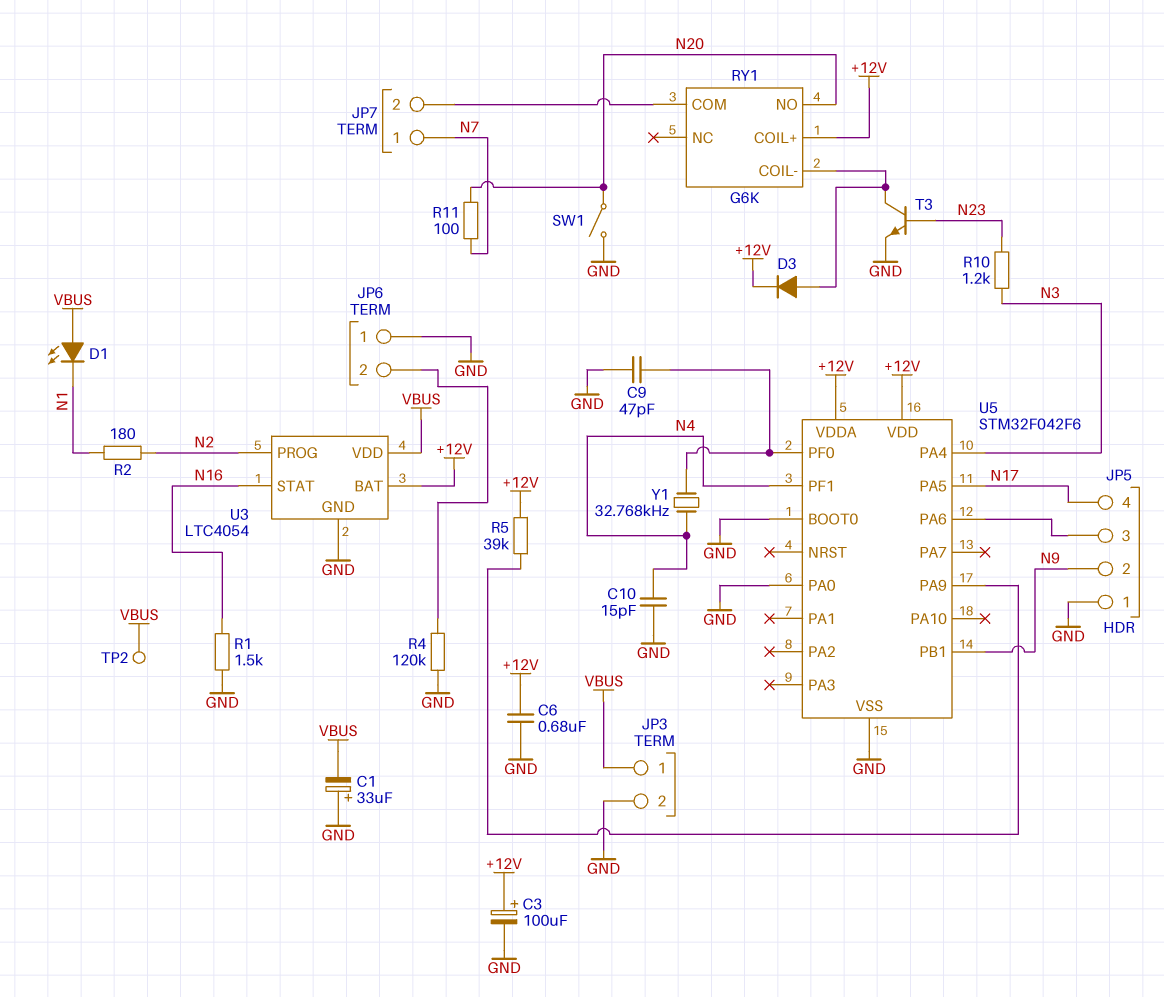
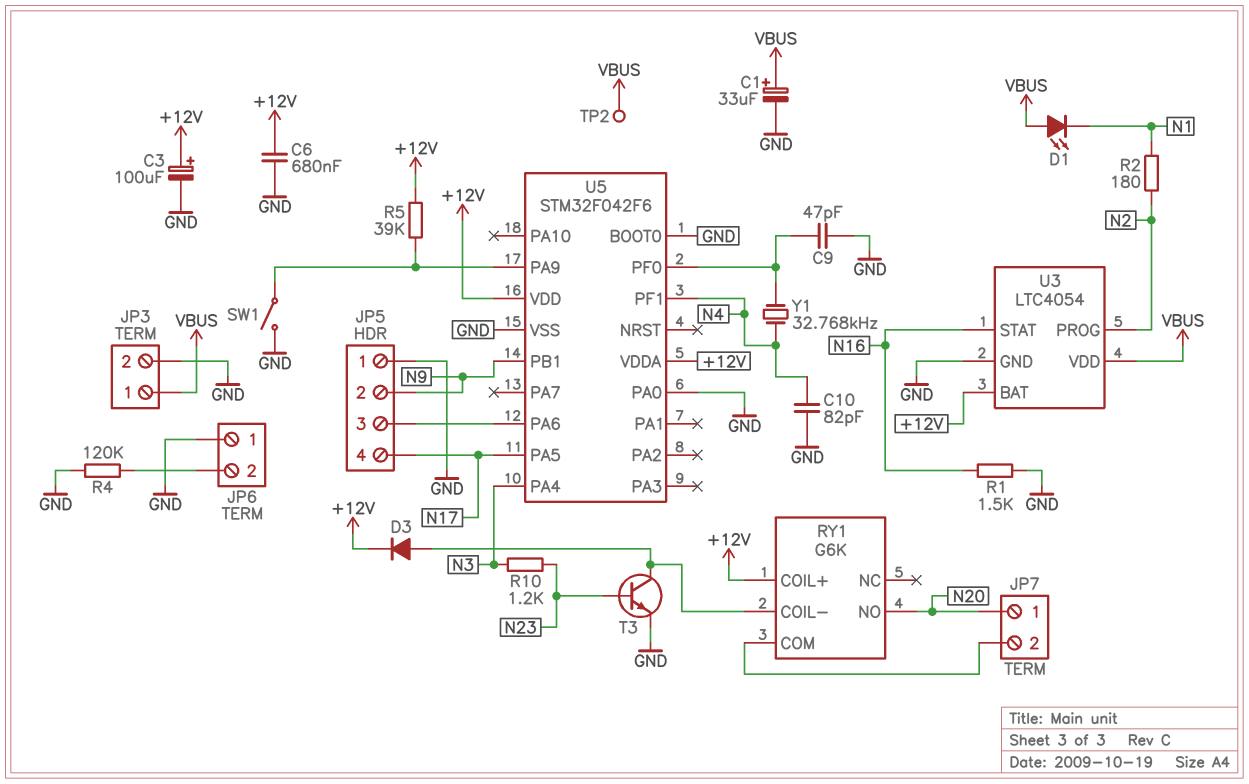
C1: 33uF (plus GND, minus VBUS) -> 33uF (plus VBUS, minus GND)
C10: 15pF (GND, N4) -> 82pF (GND, N4)
JP7 pin 1: N7 -> N20
R11: 100 (N7, N20) -> none
SW1: switch (GND, N20) -> switch (GND, U5/PA9)

